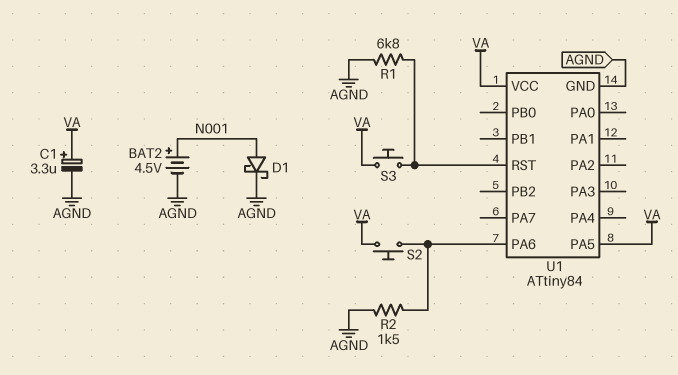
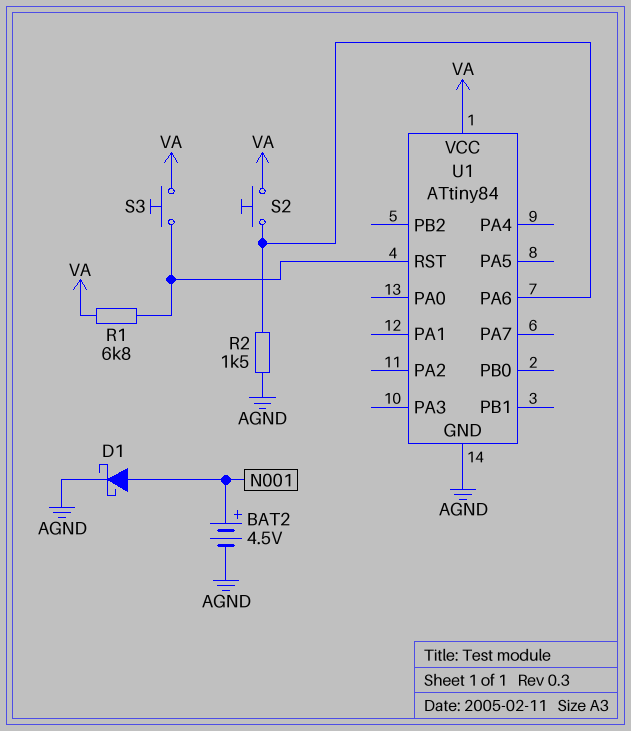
C1: 3.3uF (plus VA, minus AGND) -> none
R1: 6.8k (AGND, U1/RST) -> 6.8k (U1/RST, VA)
U1 pin PA5: VA -> none

